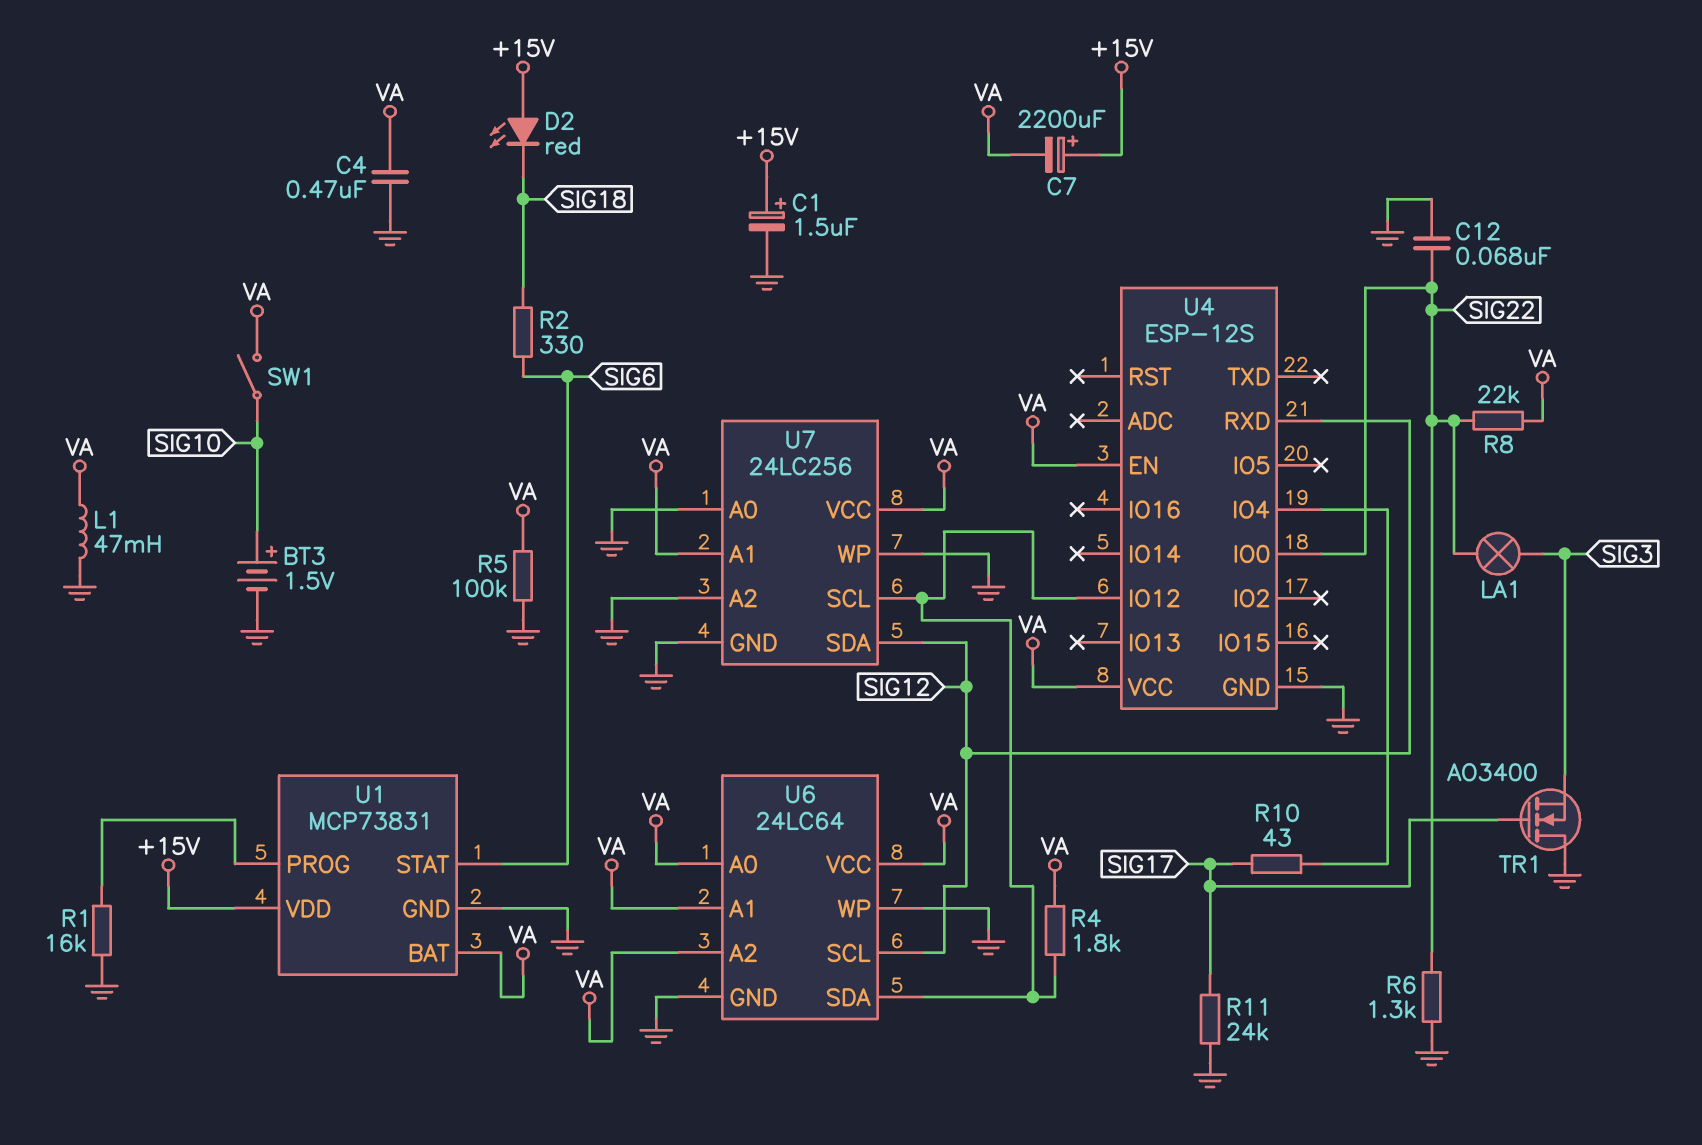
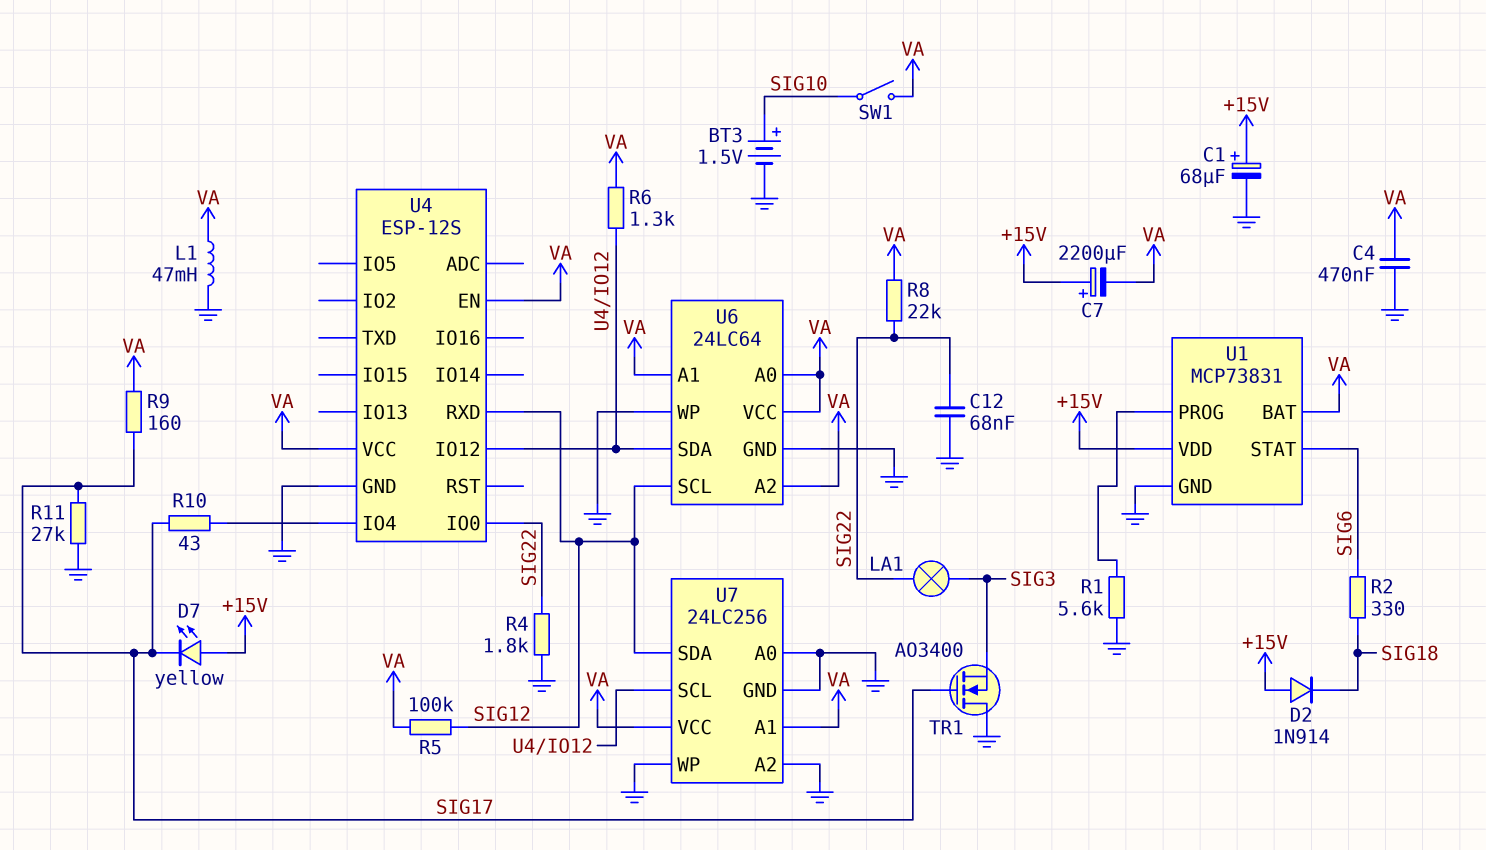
C1: 1.5uF (plus +15V, minus GND) -> 68uF (plus +15V, minus GND)
D2: LED red (A +15V, K SIG18) -> diode 1N914 (A +15V, K SIG18)
D7: none -> LED yellow (A +15V, K SIG17)
R1: 16k (GND, U1/PROG) -> 5.6k (GND, U1/PROG)
R4: 1.8k (U4/IO12, VA) -> 1.8k (GND, SIG22)
R5: 100k (GND, VA) -> 100k (SIG12, VA)
R6: 1.3k (GND, SIG22) -> 1.3k (U4/IO12, VA)
R9: none -> 160 (SIG17, VA)
R11: 24k (GND, SIG17) -> 27k (GND, SIG17)

